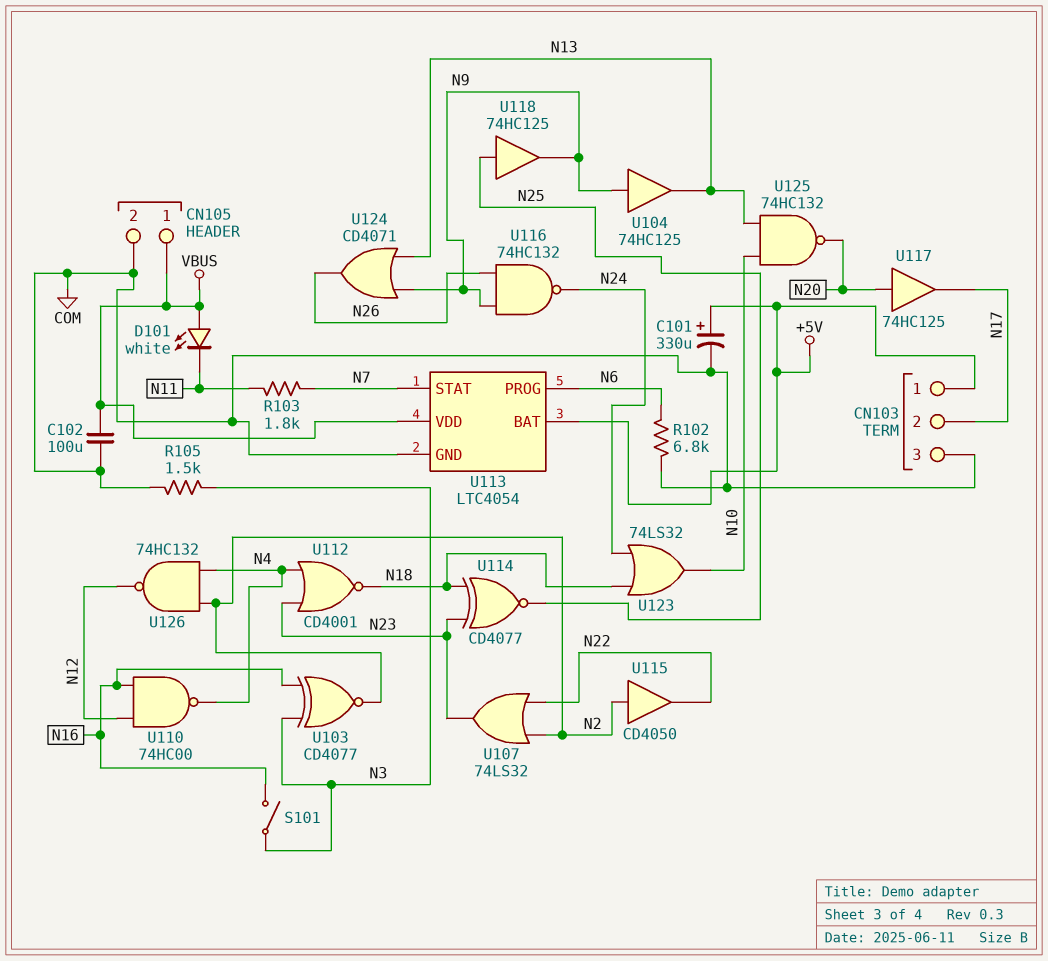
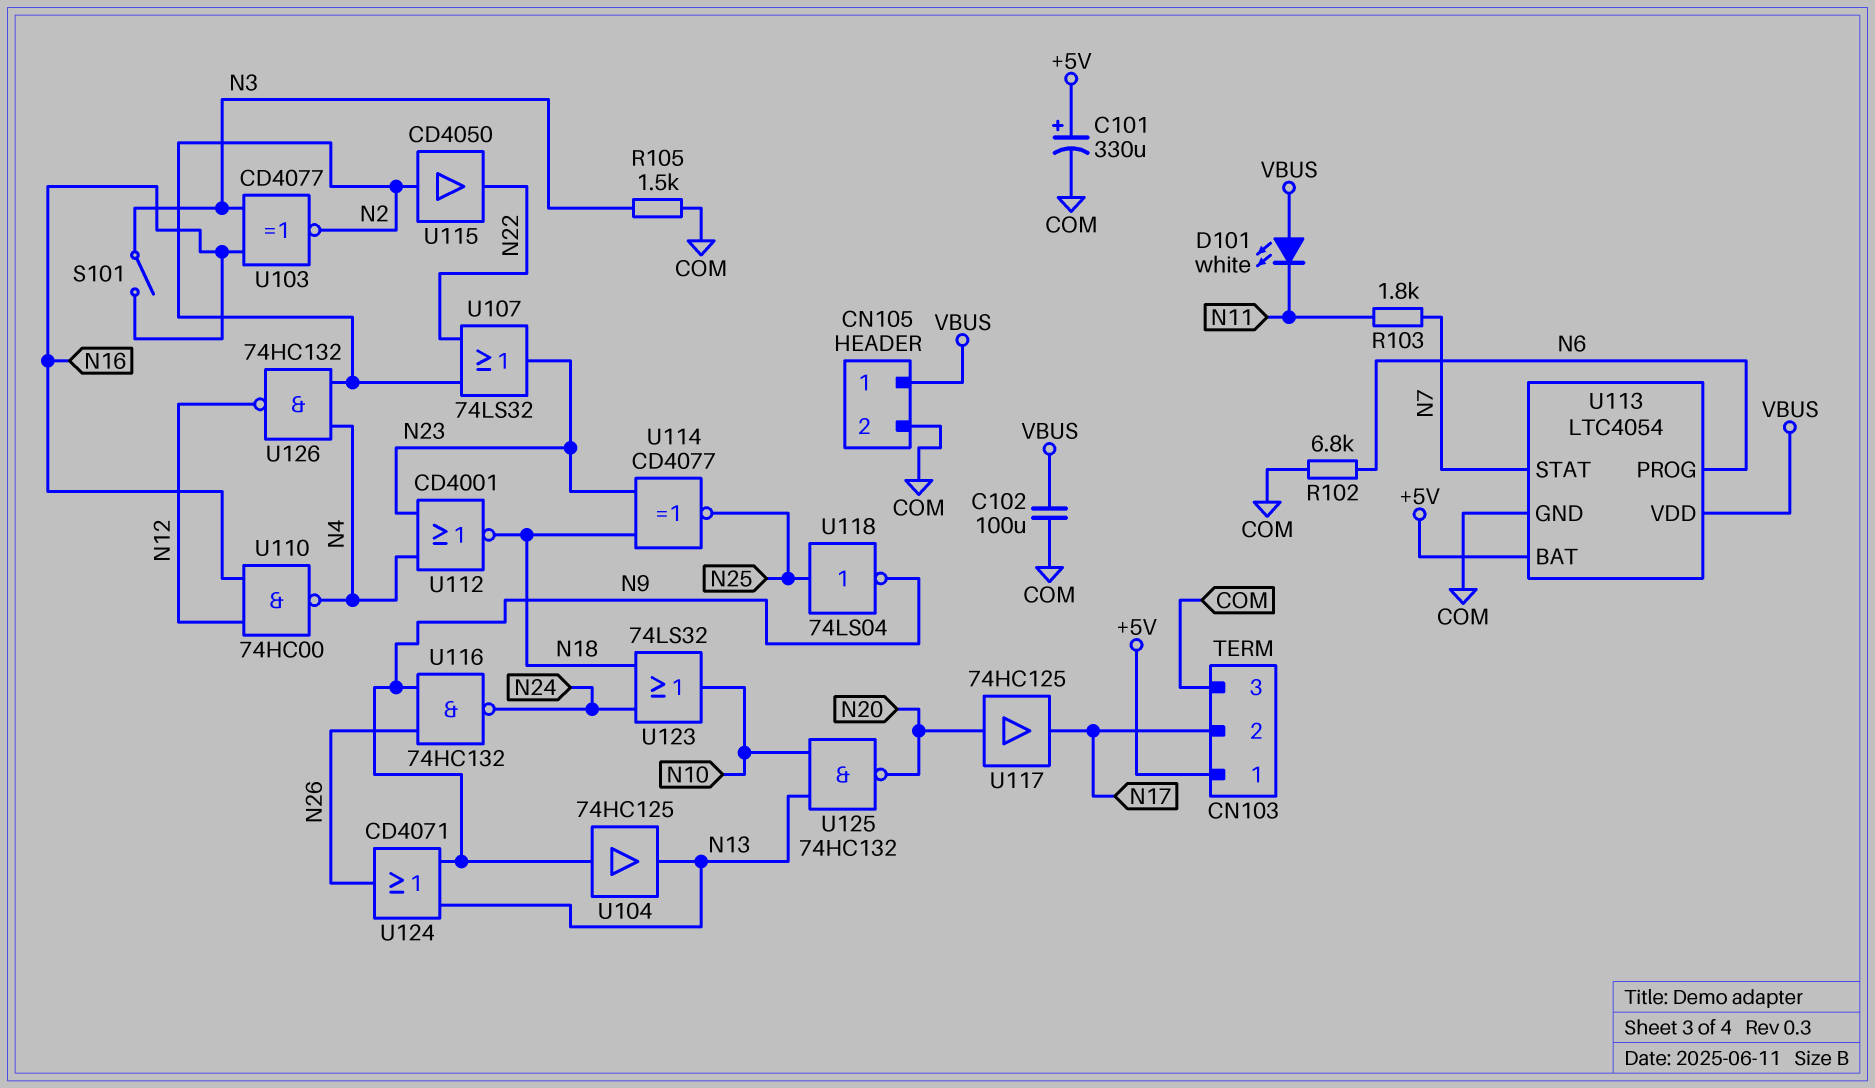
U118: buffer 74HC125 (in N25, out N9) -> NOT 74LS04 (in N25, out N9)

